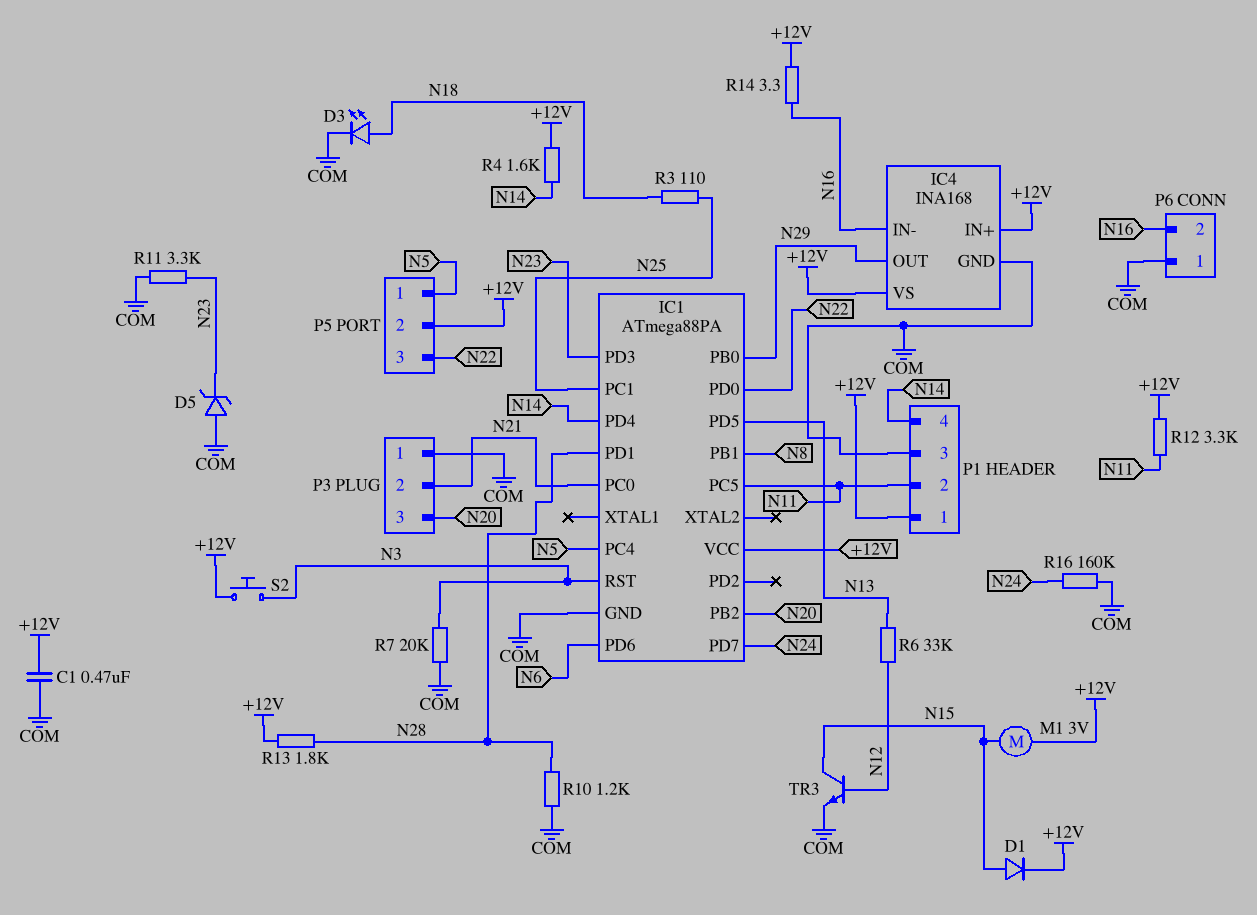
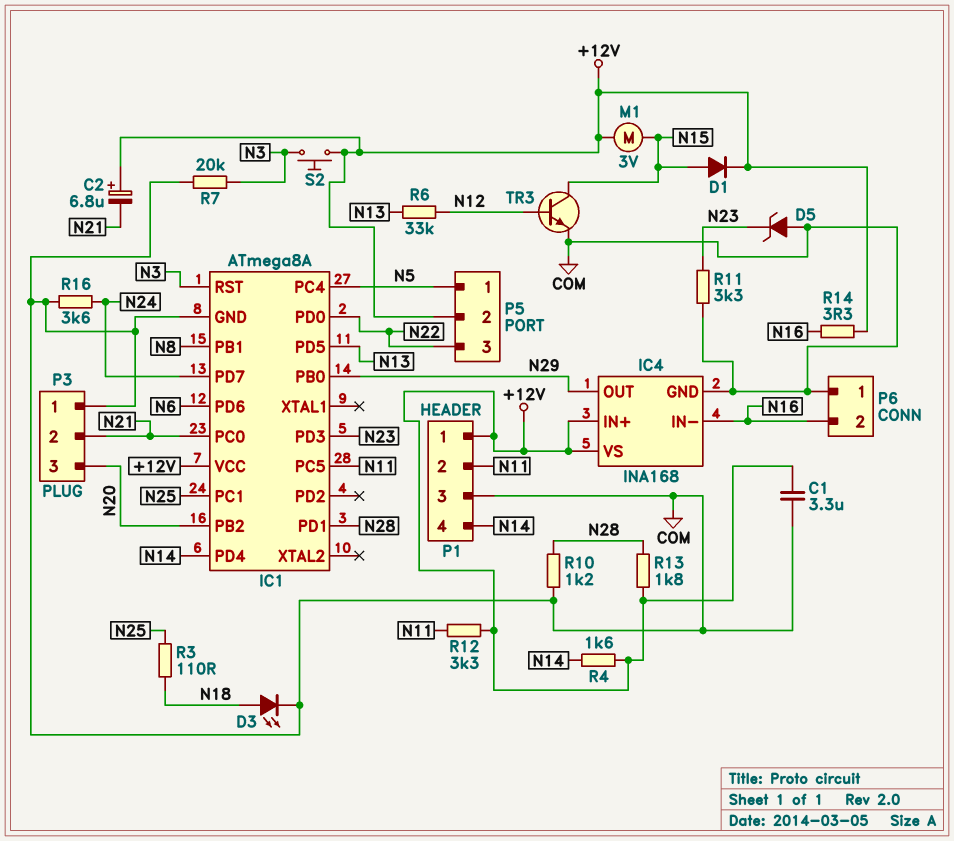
C1: 470nF (+12V, COM) -> 3.3uF (+12V, COM)
C2: none -> 6.8uF (plus +12V, minus N21)
IC1: ATmega88PA -> ATmega8A
R16: 160k (COM, N24) -> 3.6k (COM, N24)

